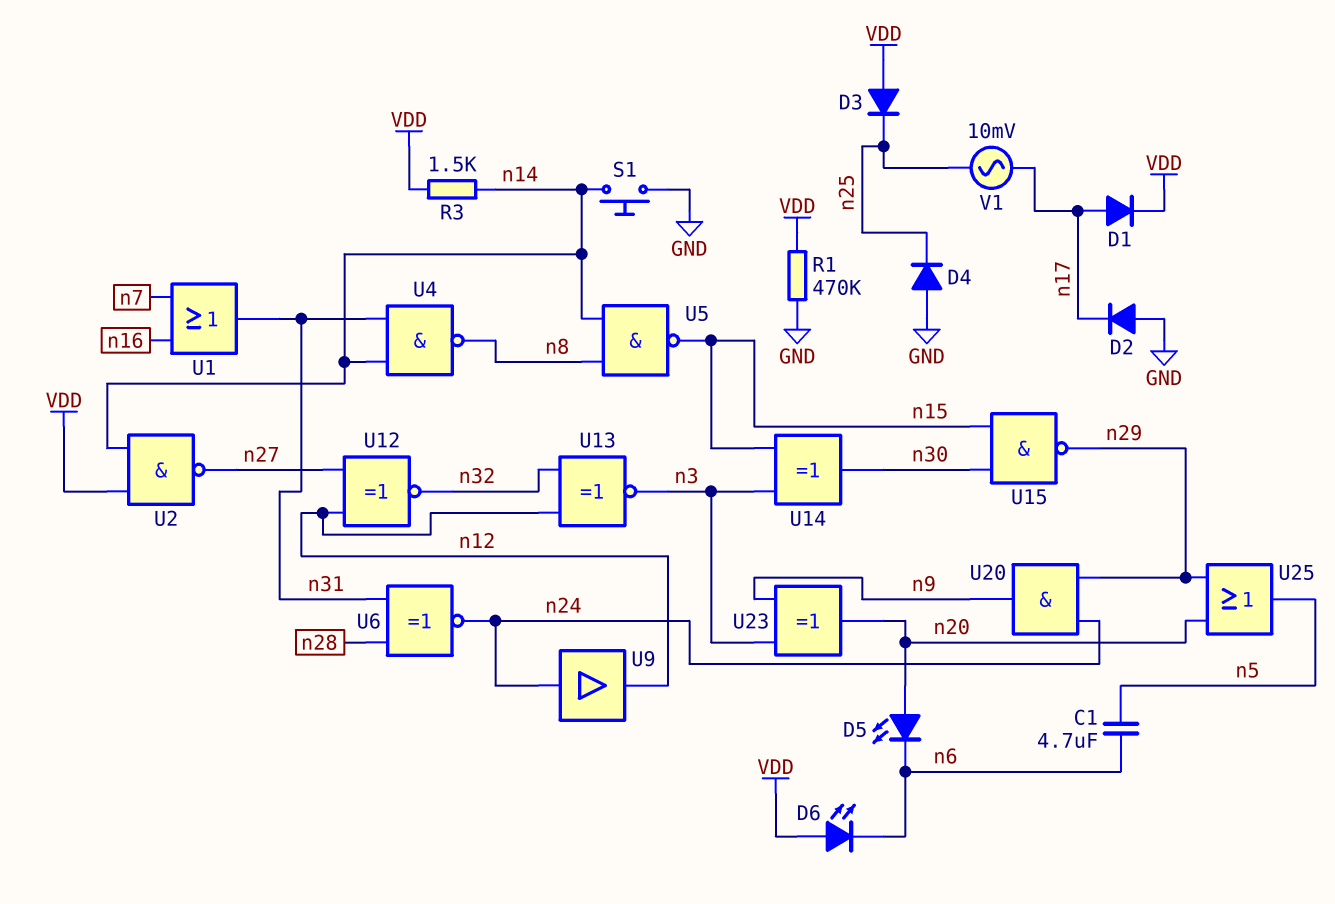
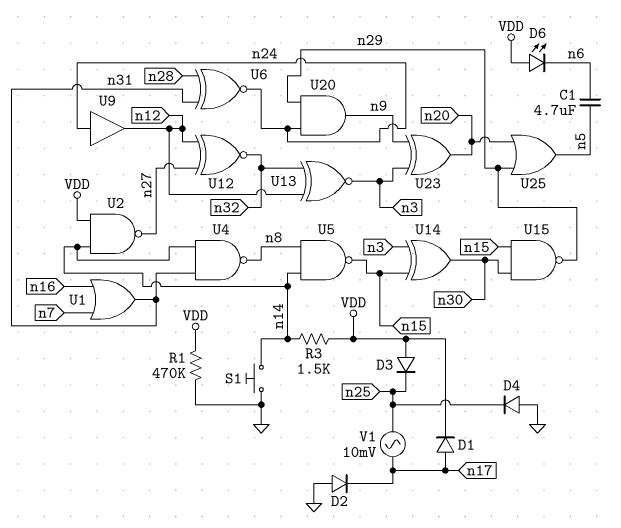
D5: LED (A n20, K n6) -> none

